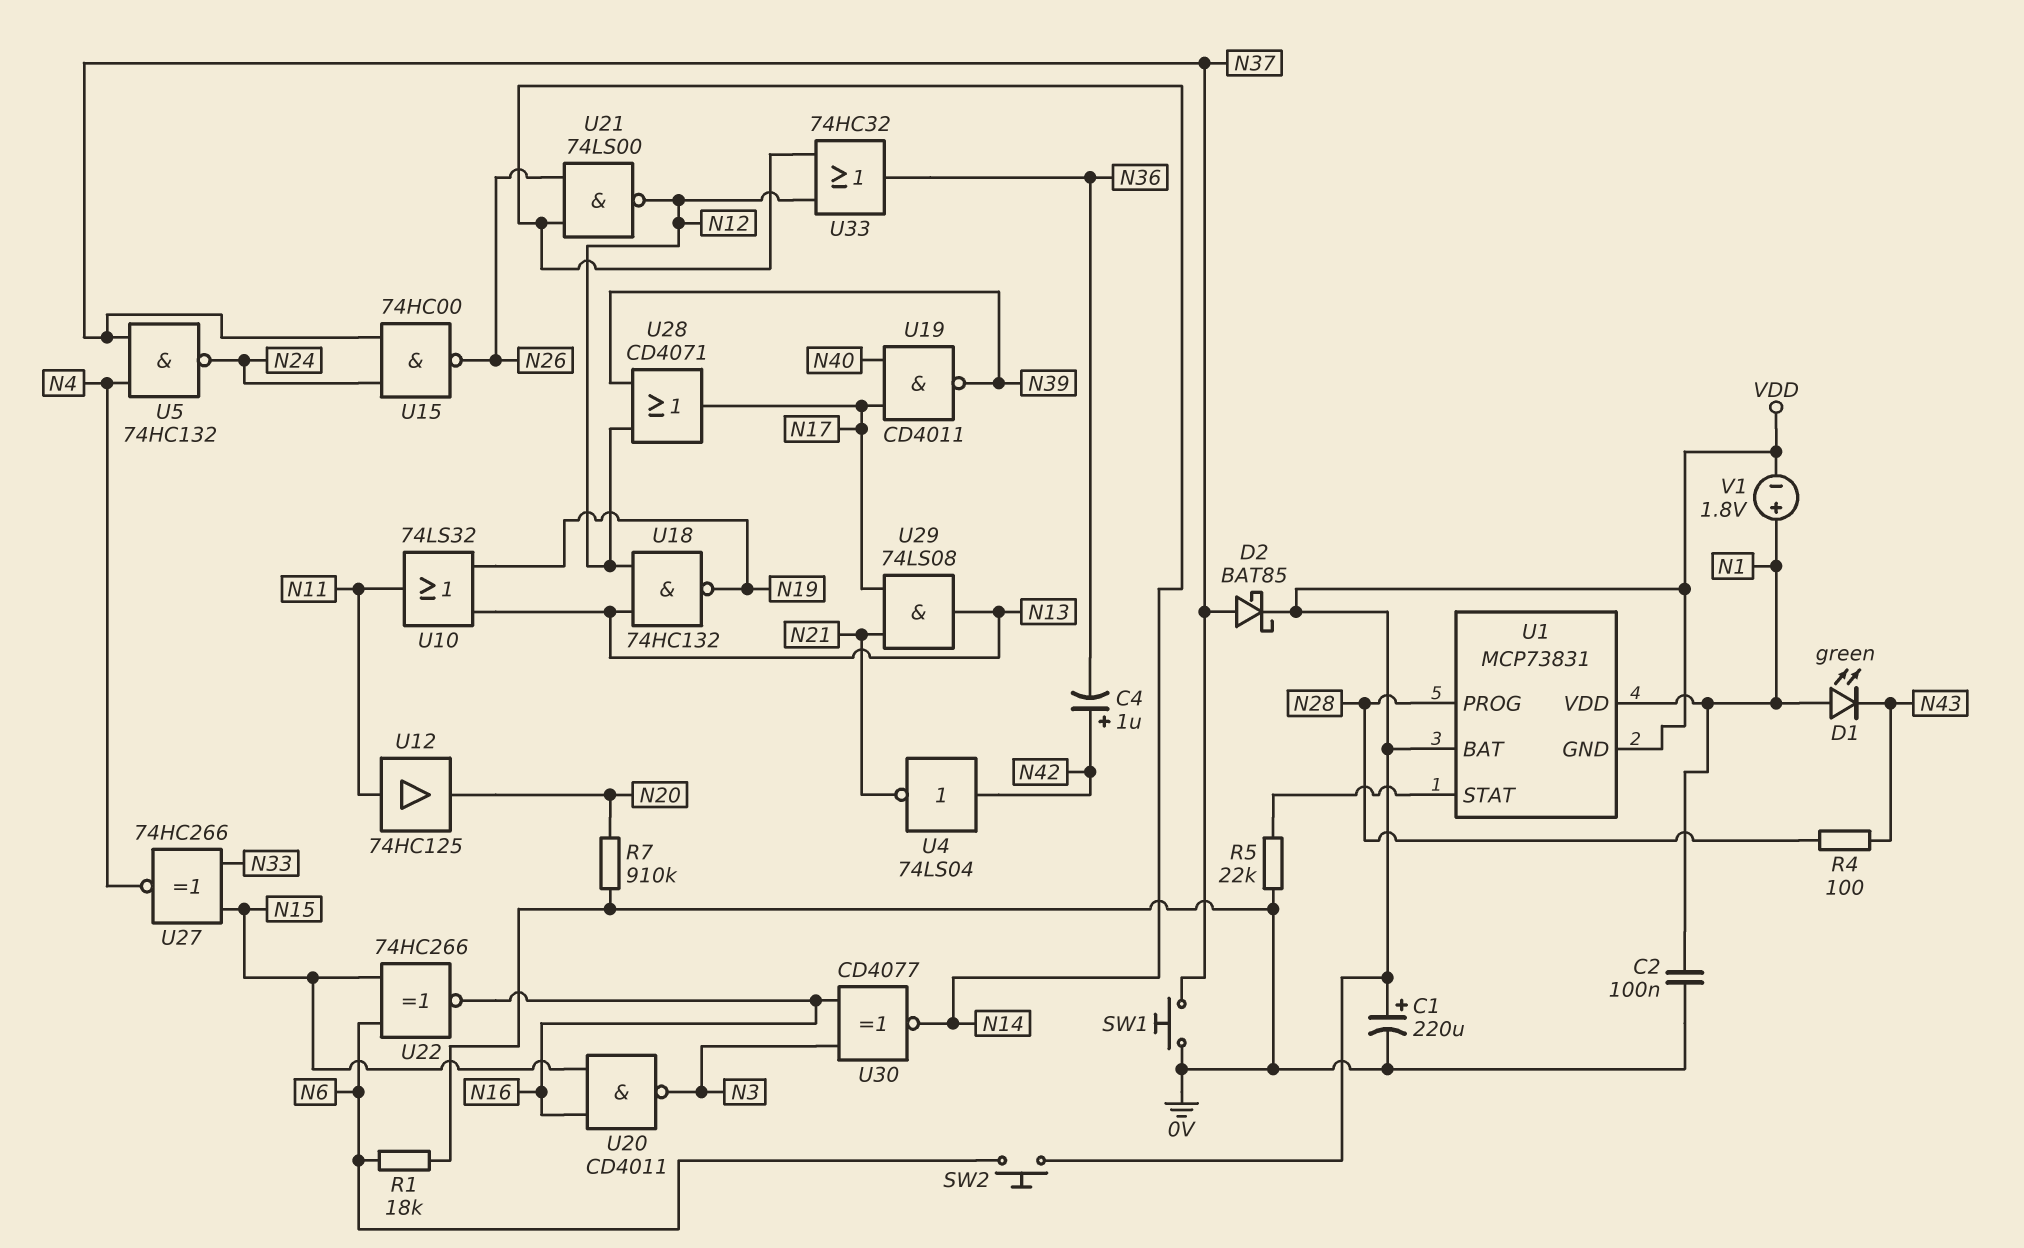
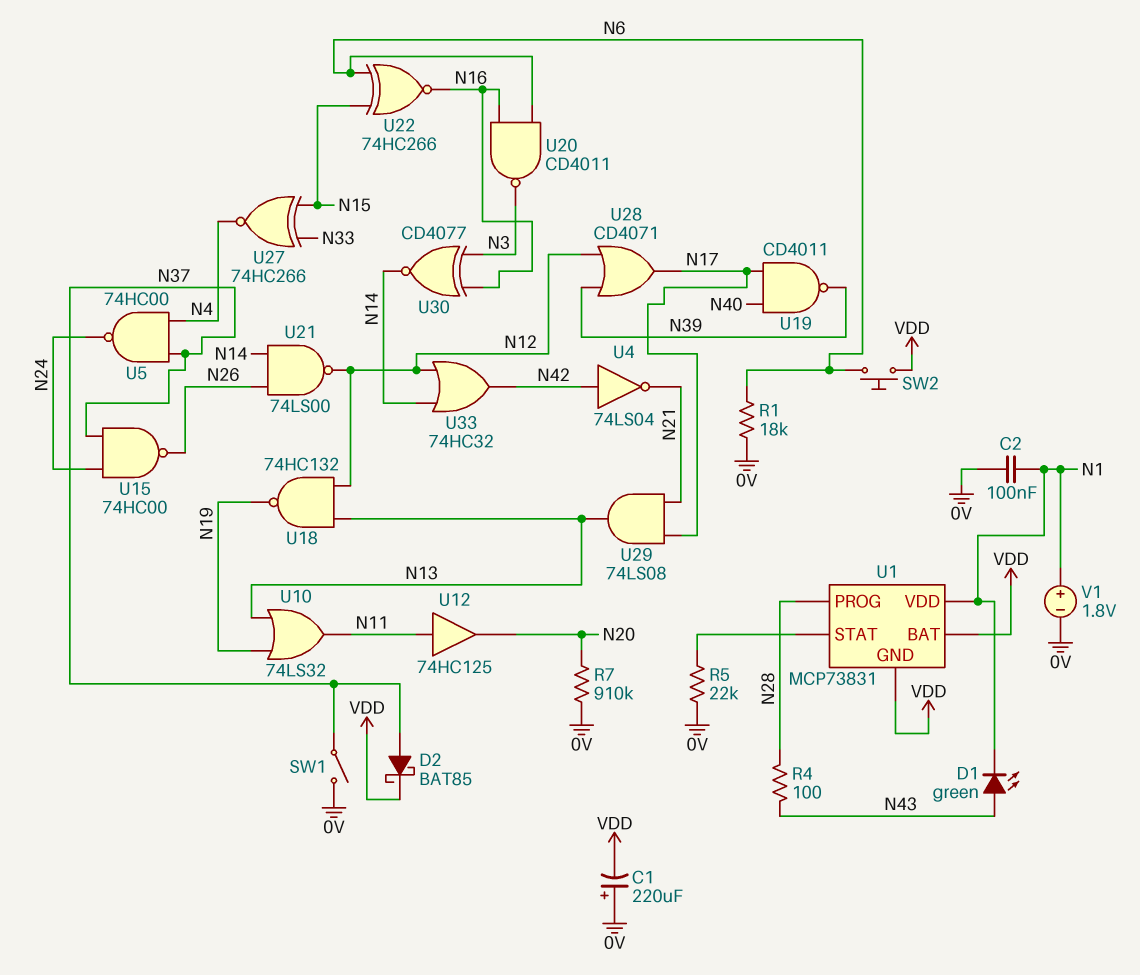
C1: 220uF (plus VDD, minus 0V) -> 220uF (plus 0V, minus VDD)
C4: 1uF (plus N42, minus N36) -> none
D1: LED green (A N1, K N43) -> LED green (A N43, K N1)
SW1: button (0V, N37) -> switch (0V, N37)
U5: NAND 74HC132 (in N4, in N37, out N24) -> NAND 74HC00 (in N4, in N37, out N24)
U20: NAND CD4011 (in N15, in N16, out N3) -> NAND CD4011 (in N6, in N16, out N3)
U33: OR 74HC32 (in N12, in N14, out N36) -> OR 74HC32 (in N12, in N14, out N42)
V1: 1.8V (plus N1, minus VDD) -> 1.8V (plus N1, minus 0V)

